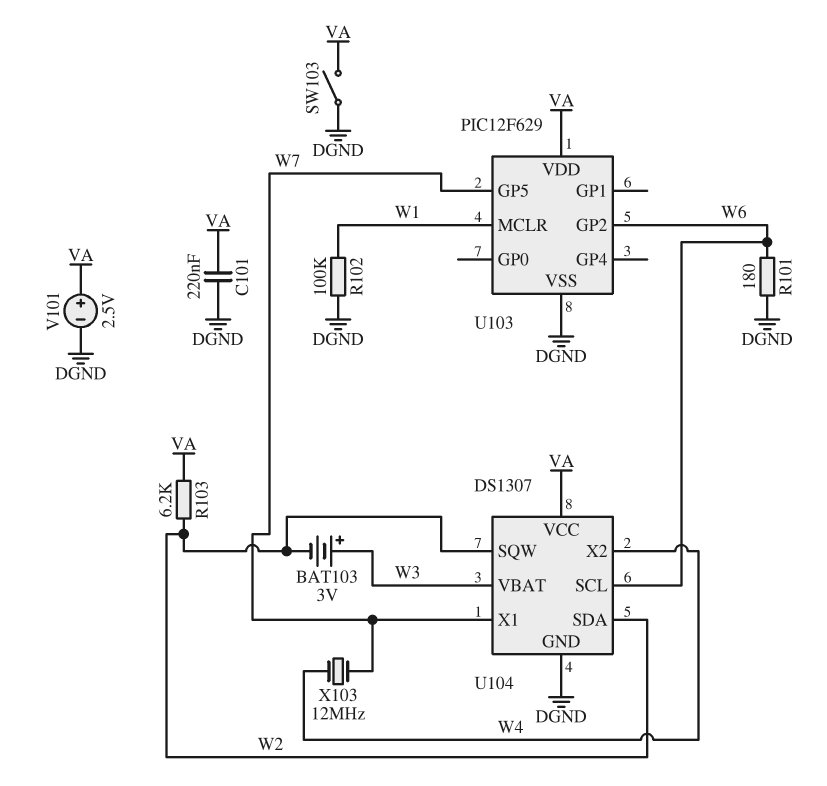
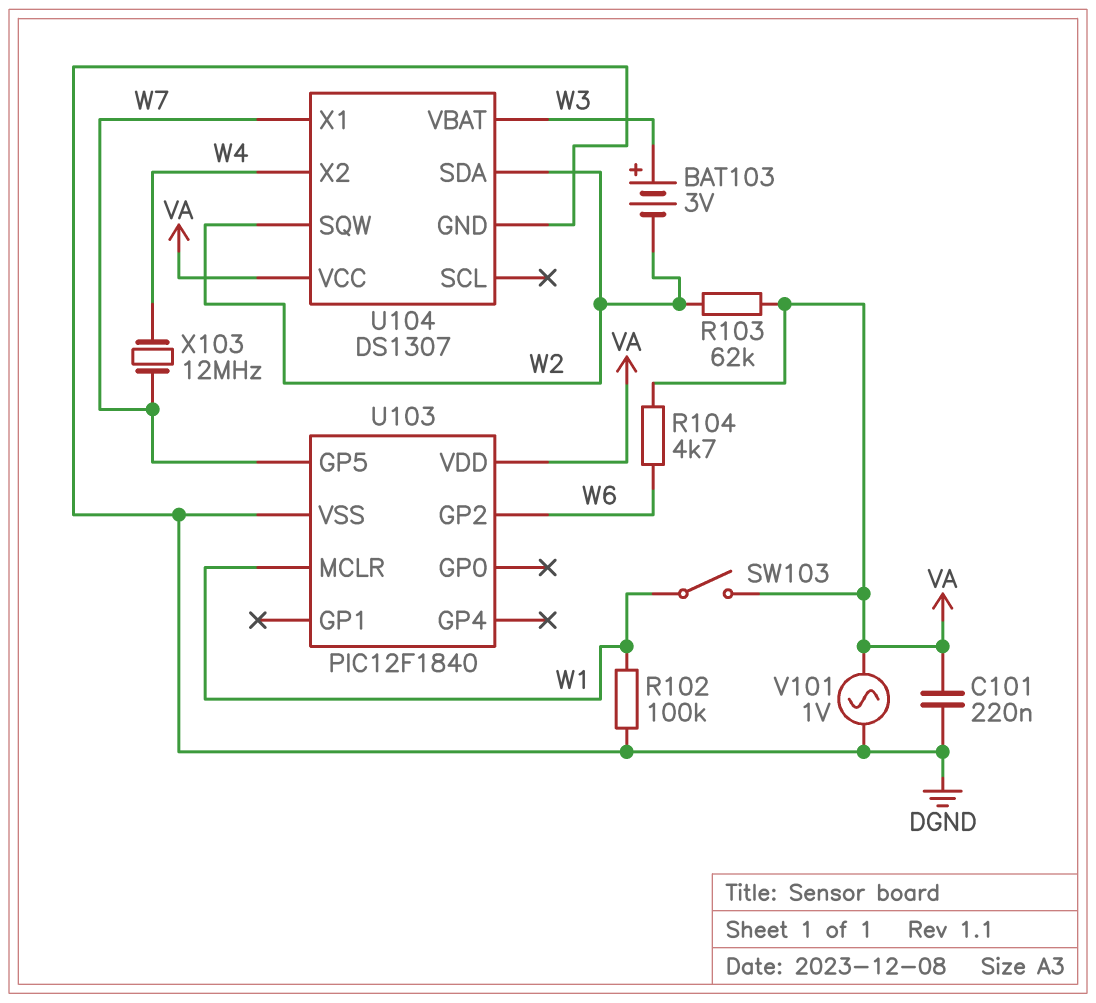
R101: 180 (DGND, W6) -> none
R103: 6.2k (VA, W2) -> 62k (VA, W2)
R104: none -> 4.7k (VA, W6)
SW103: switch (DGND, VA) -> switch (VA, W1)
U103: PIC12F629 -> PIC12F1840
U104 pin SCL: W6 -> none
V101: 2.5V (plus VA, minus DGND) -> AC 1V (DGND, VA)

